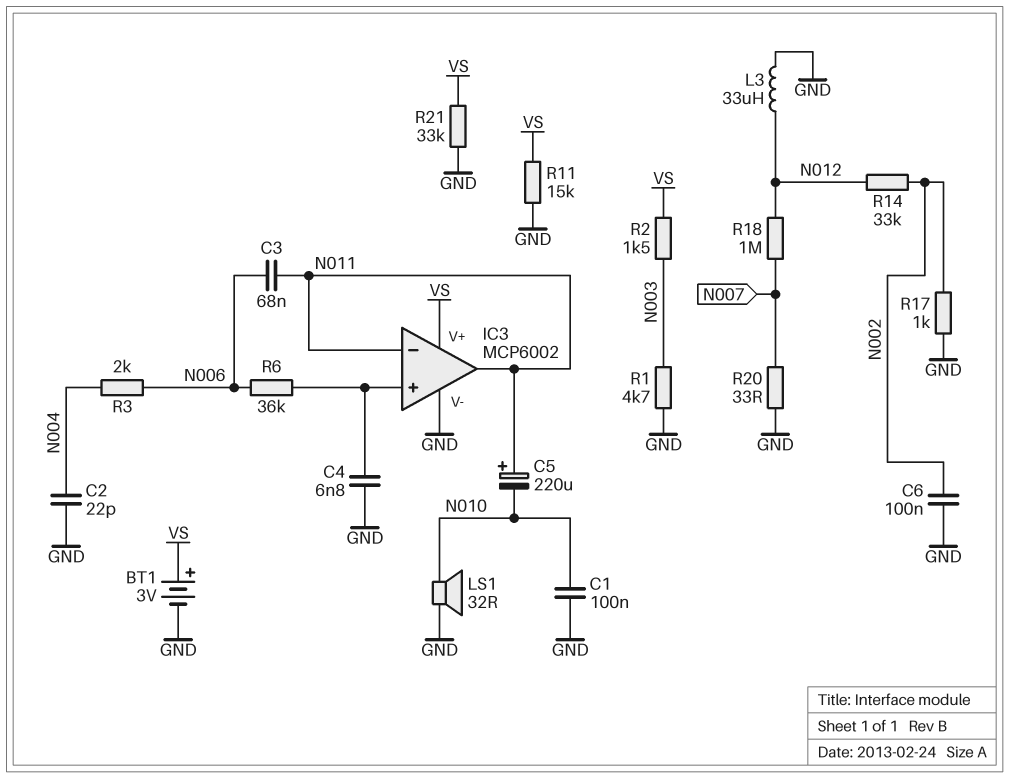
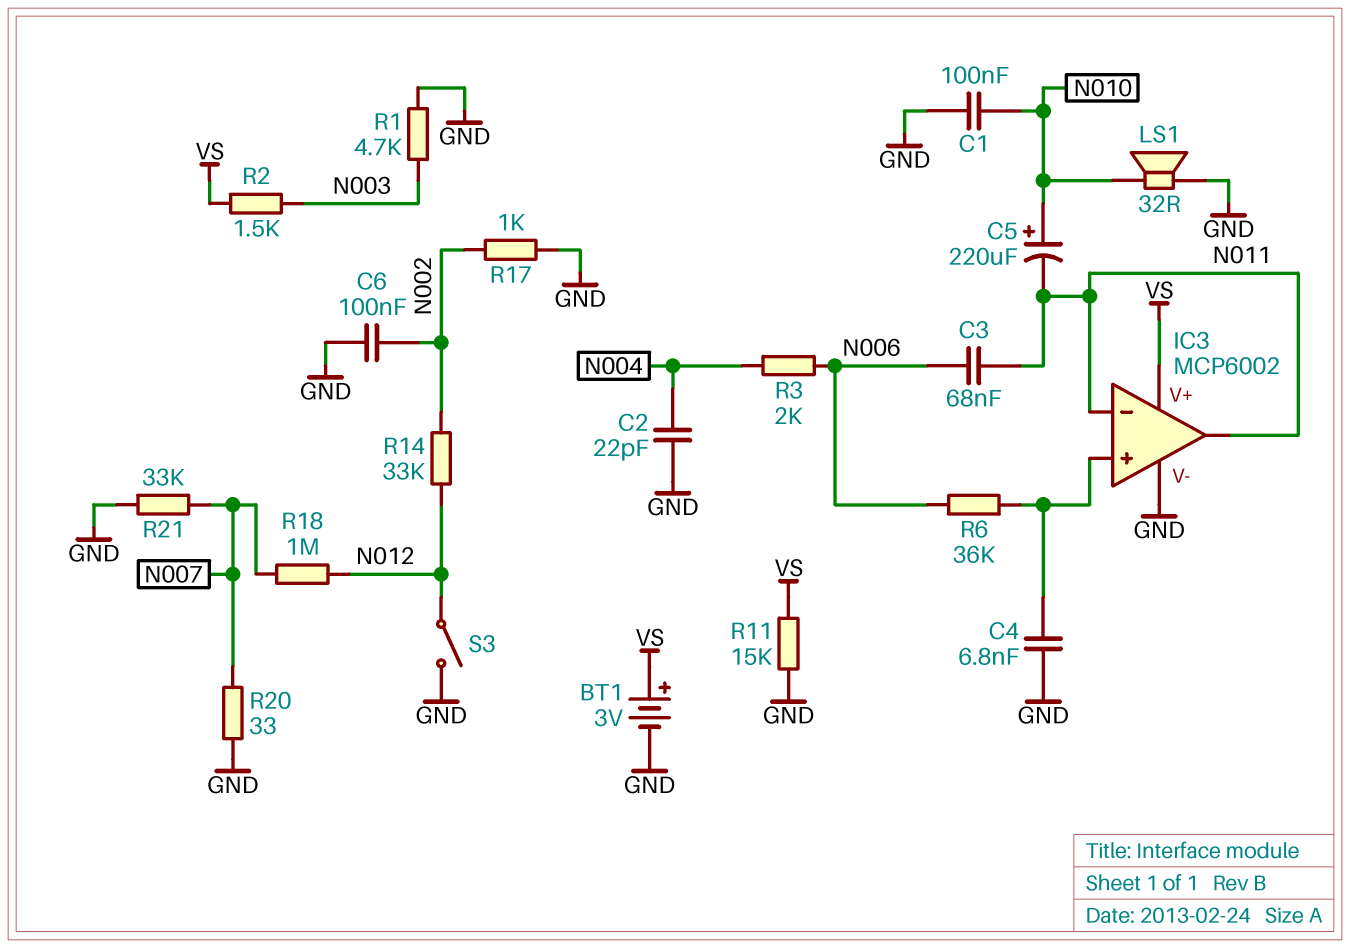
C5: 220uF (plus N011, minus N010) -> 220uF (plus N010, minus N011)
L3: 33uH (GND, N012) -> none
R21: 33k (GND, VS) -> 33k (GND, N007)
S3: none -> switch (GND, N012)

